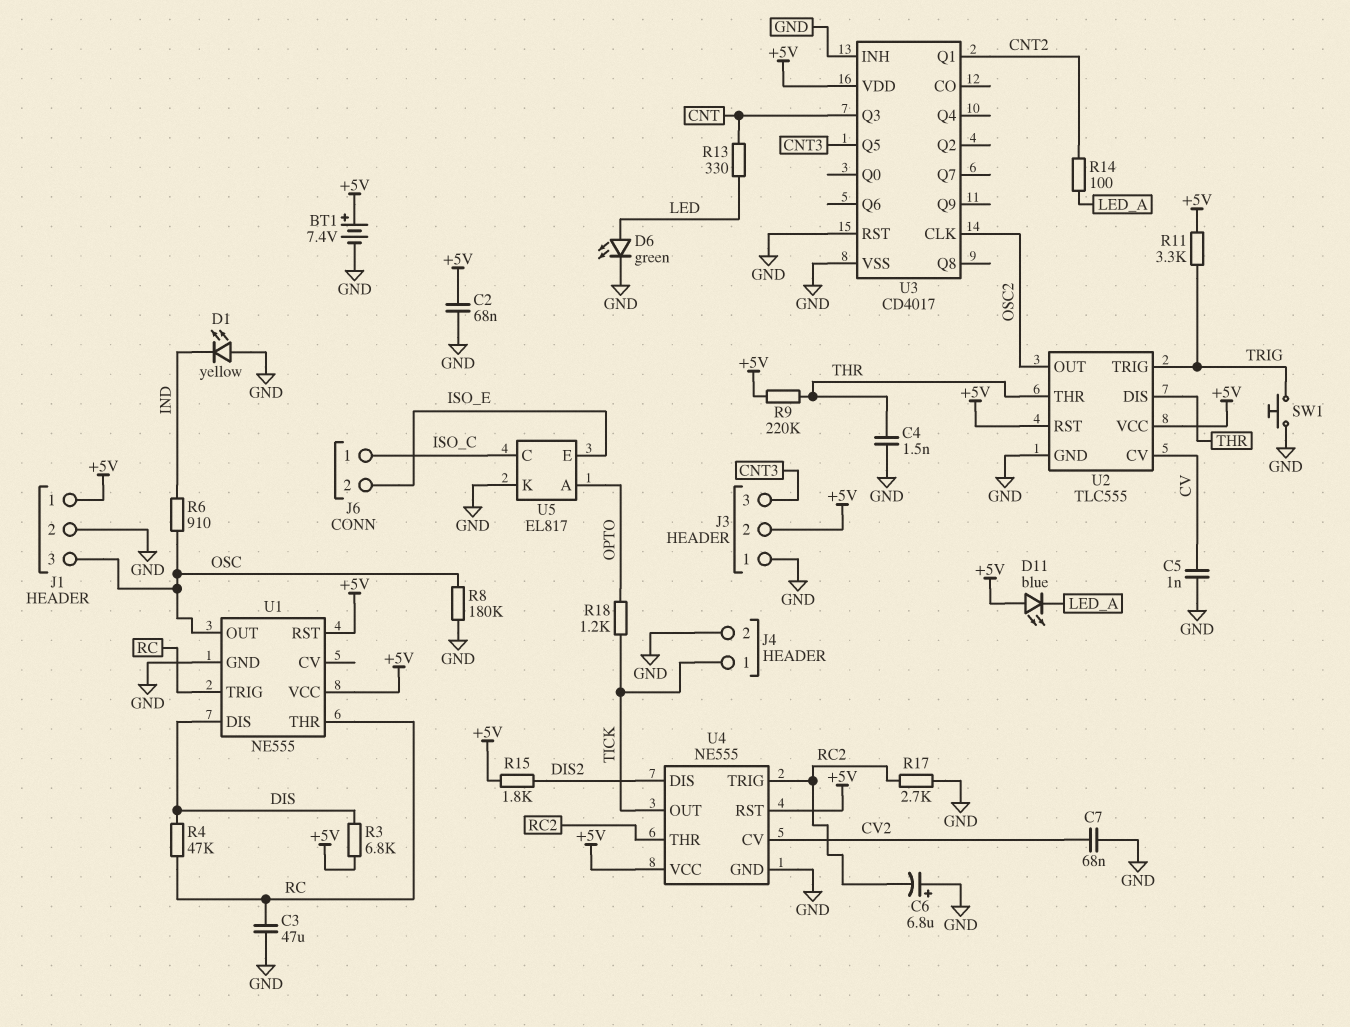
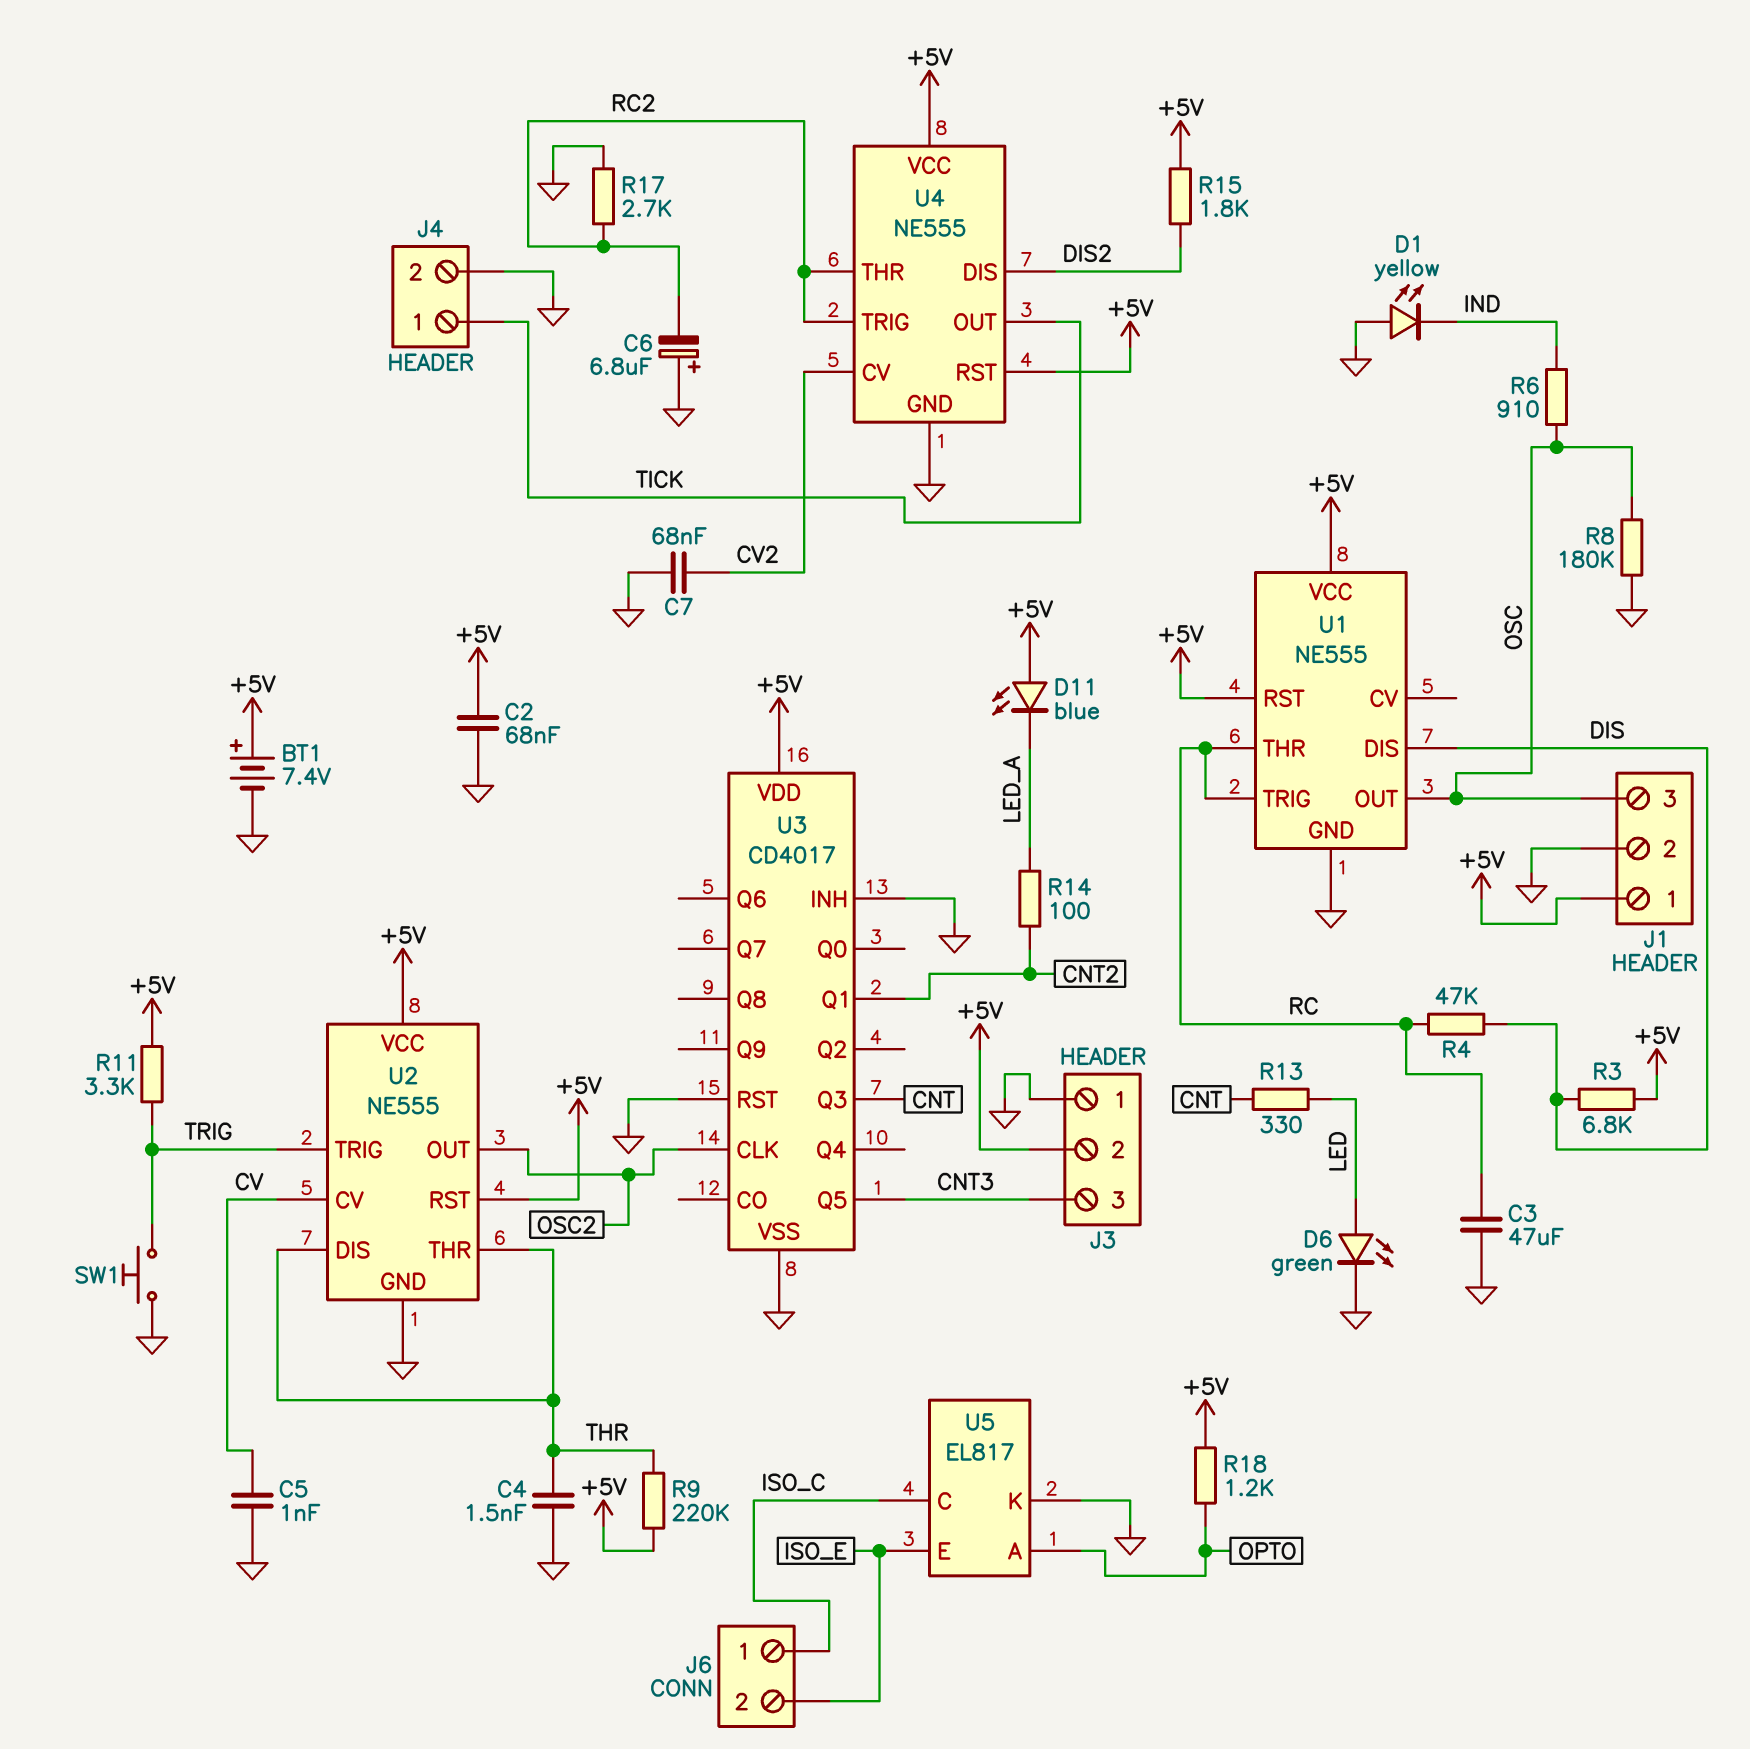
R18: 1.2k (OPTO, TICK) -> 1.2k (+5V, OPTO)
U2: TLC555 -> NE555

